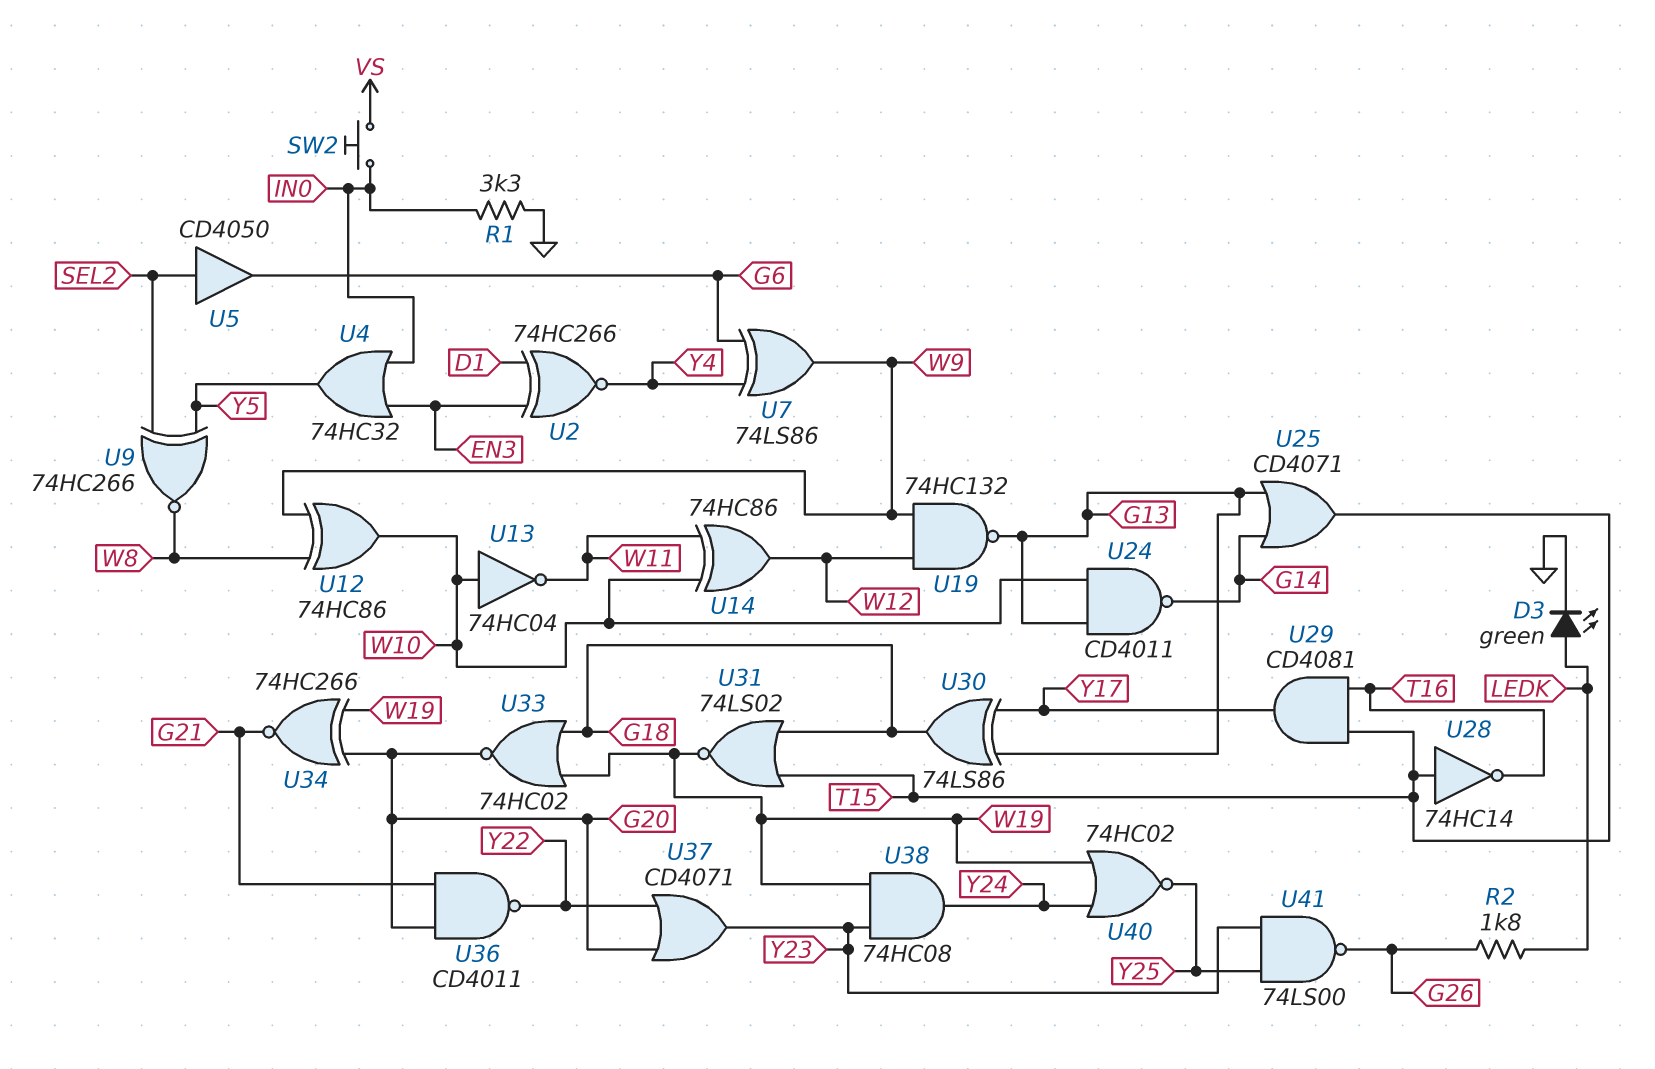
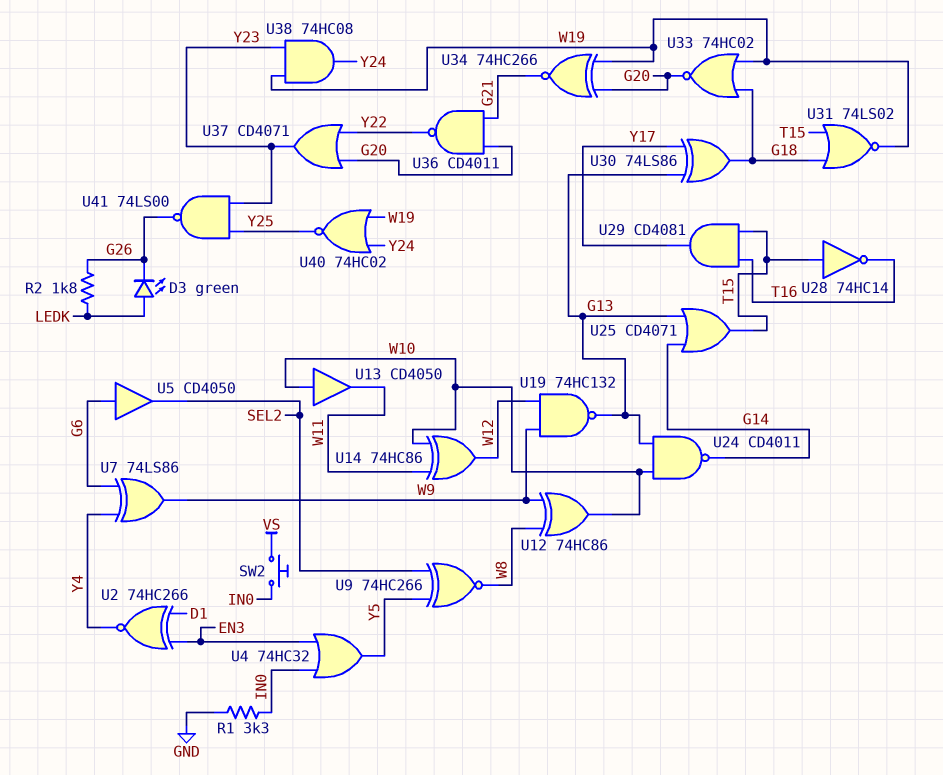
D3: LED green (A LEDK, K GND) -> LED green (A LEDK, K G26)
U5: buffer CD4050 (in SEL2, out G6) -> buffer CD4050 (in G6, out SEL2)
U13: NOT 74HC04 (in W10, out W11) -> buffer CD4050 (in W10, out W11)

